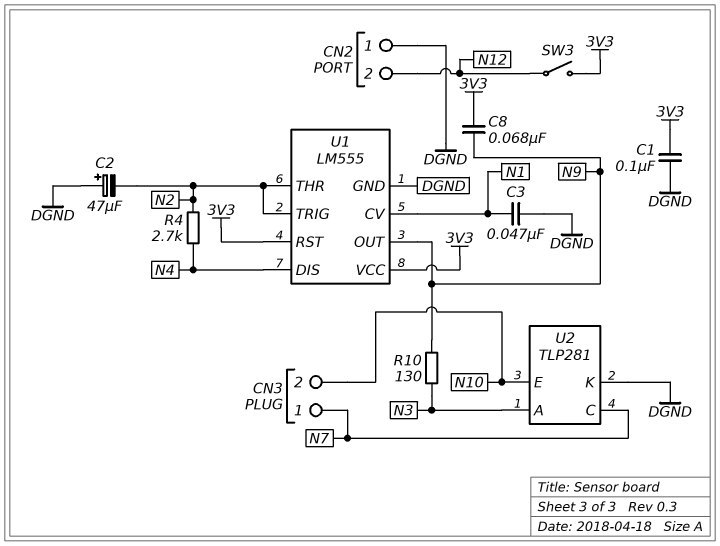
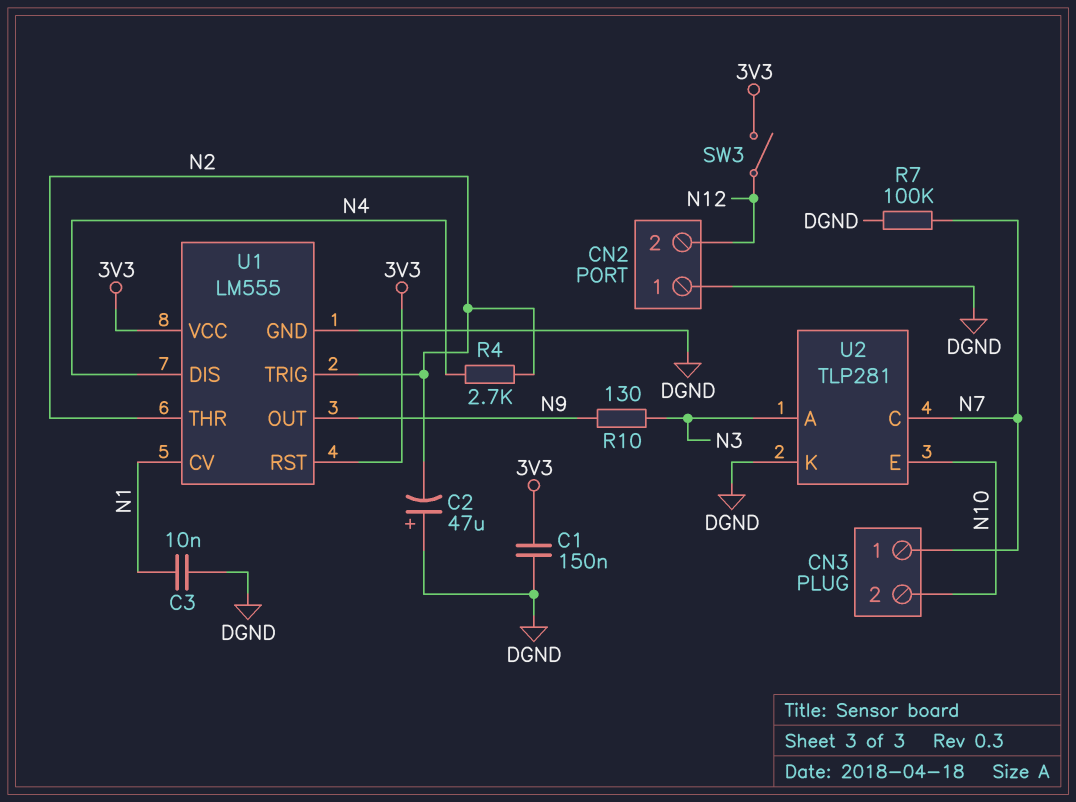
C1: 100nF (3V3, DGND) -> 150nF (3V3, DGND)
C3: 47nF (DGND, N1) -> 10nF (DGND, N1)
C8: 68nF (3V3, N9) -> none
R7: none -> 100k (DGND, N7)

